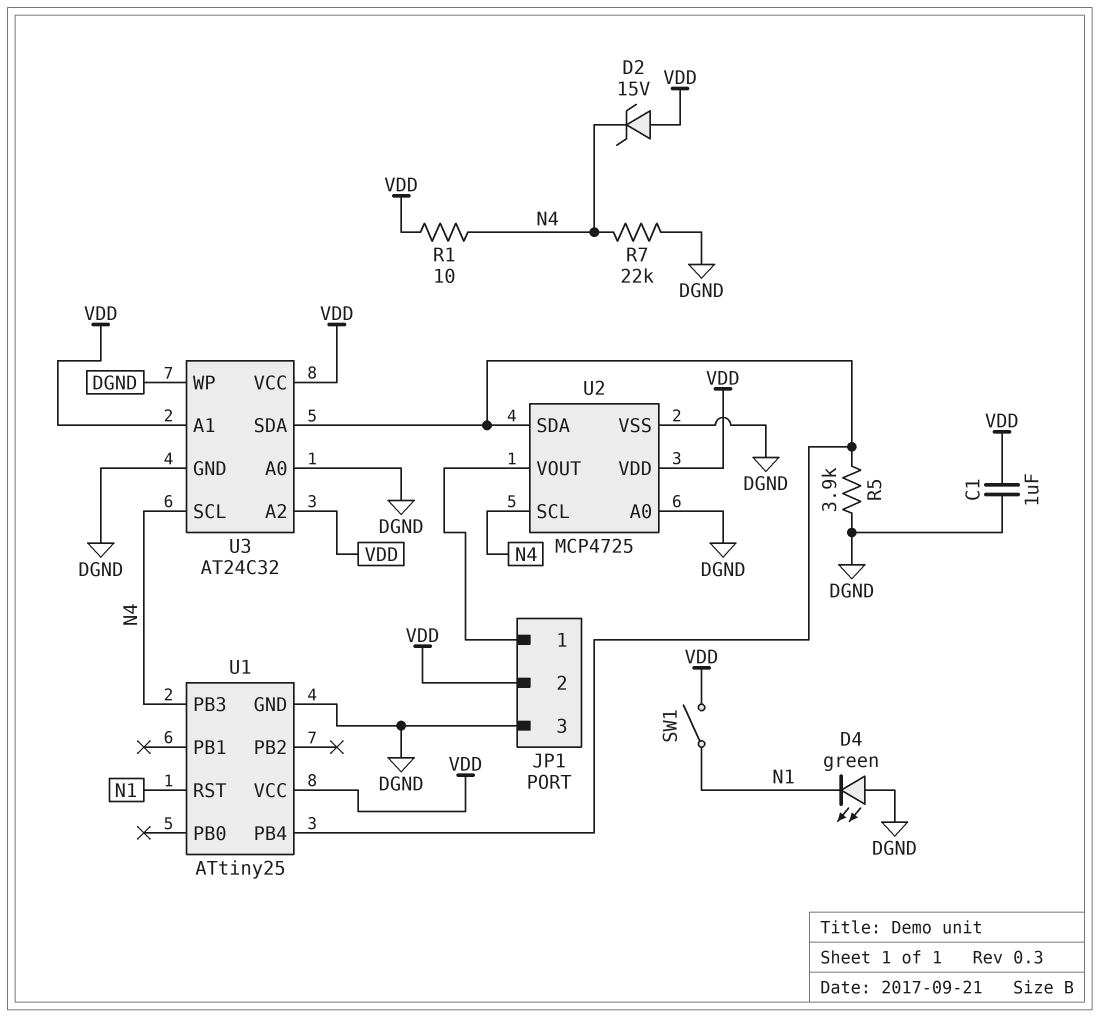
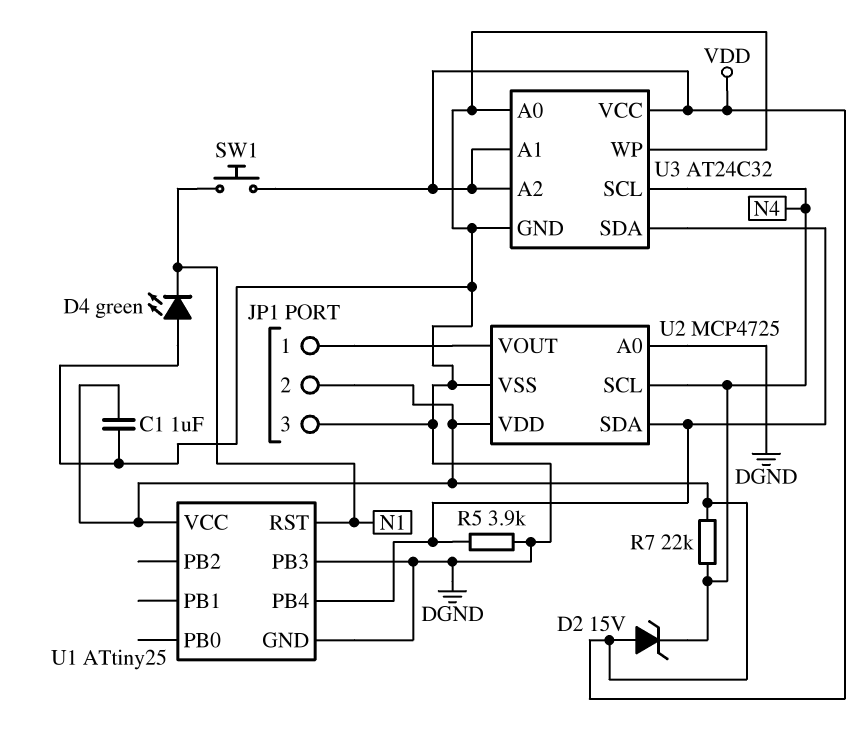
R1: 10 (N4, VDD) -> none
R7: 22k (DGND, N4) -> 22k (N4, VDD)
SW1: switch (N1, VDD) -> button (N1, VDD)
U1 pin PB3: N4 -> DGND

